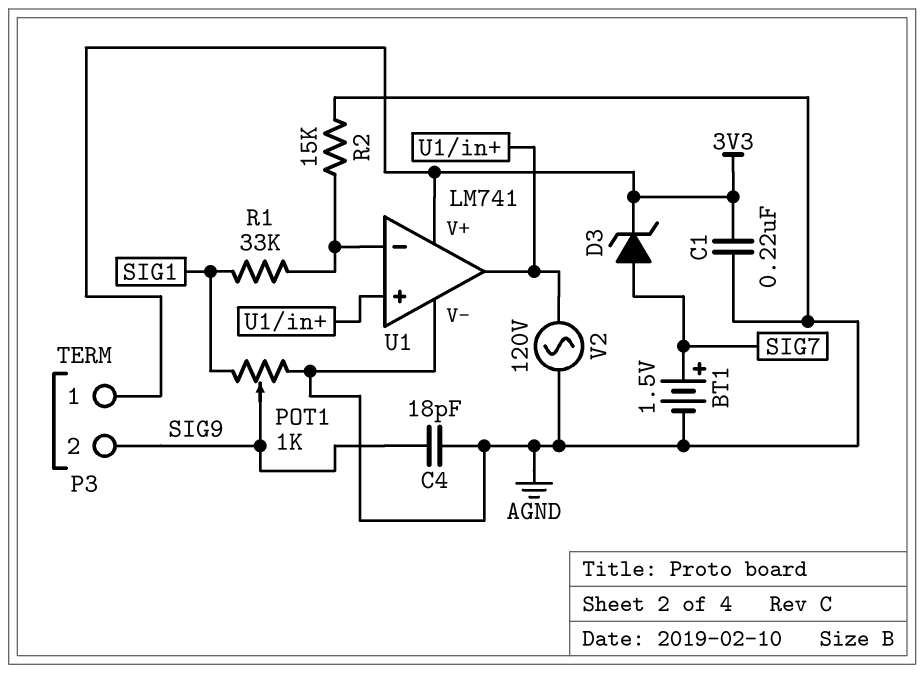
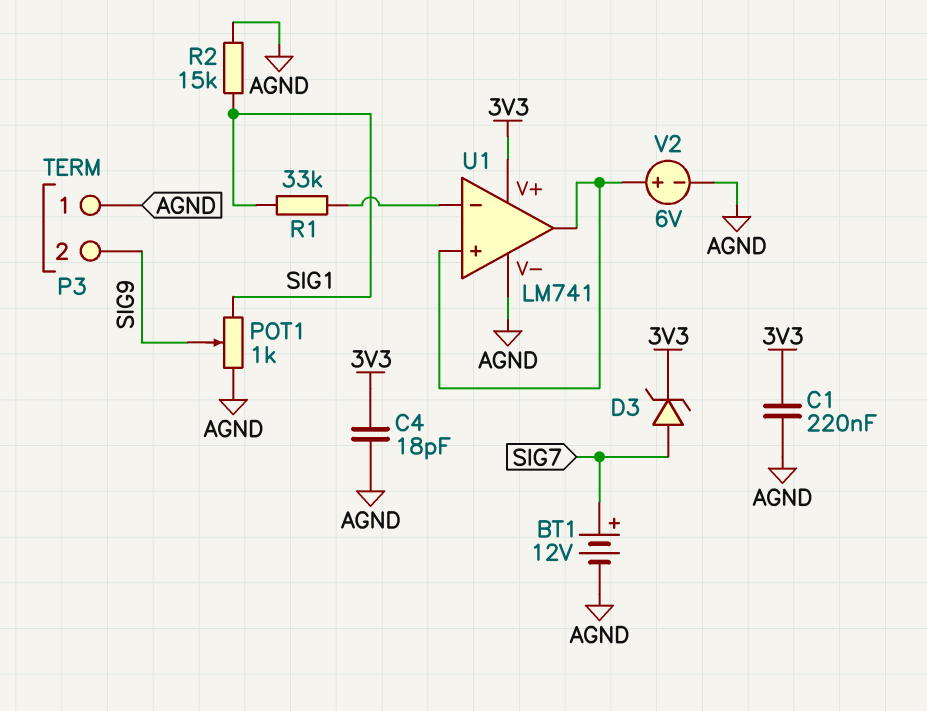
BT1: 1.5V (plus SIG7, minus AGND) -> 12V (plus SIG7, minus AGND)
C4: 18pF (AGND, SIG9) -> 18pF (3V3, AGND)
P3 pin 1: 3V3 -> AGND
R2: 15k (AGND, U1/in-) -> 15k (AGND, SIG1)
V2: AC 120V (AGND, U1/in+) -> 6V (plus U1/in+, minus AGND)

